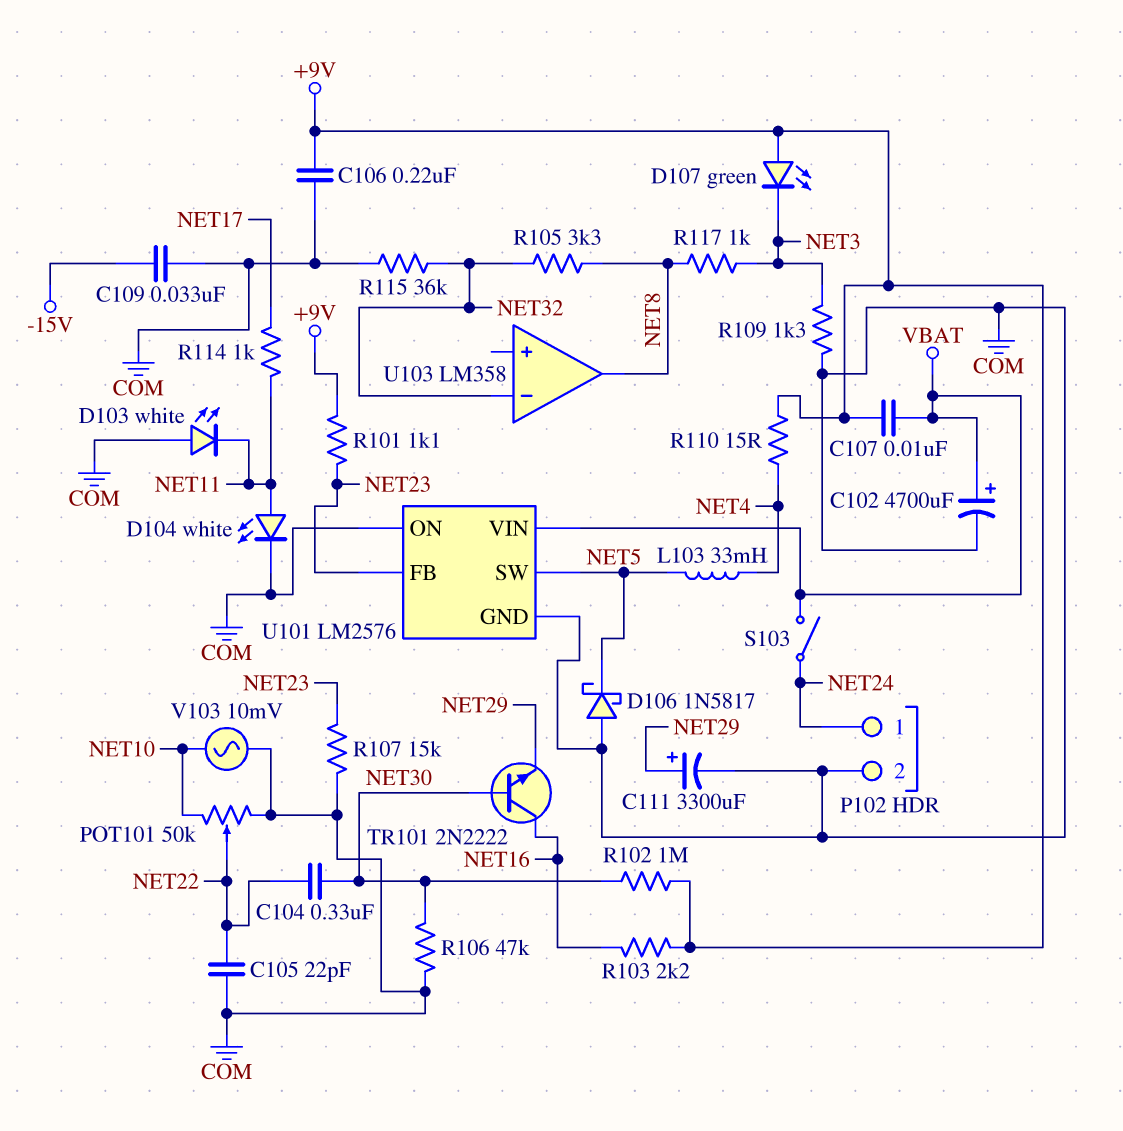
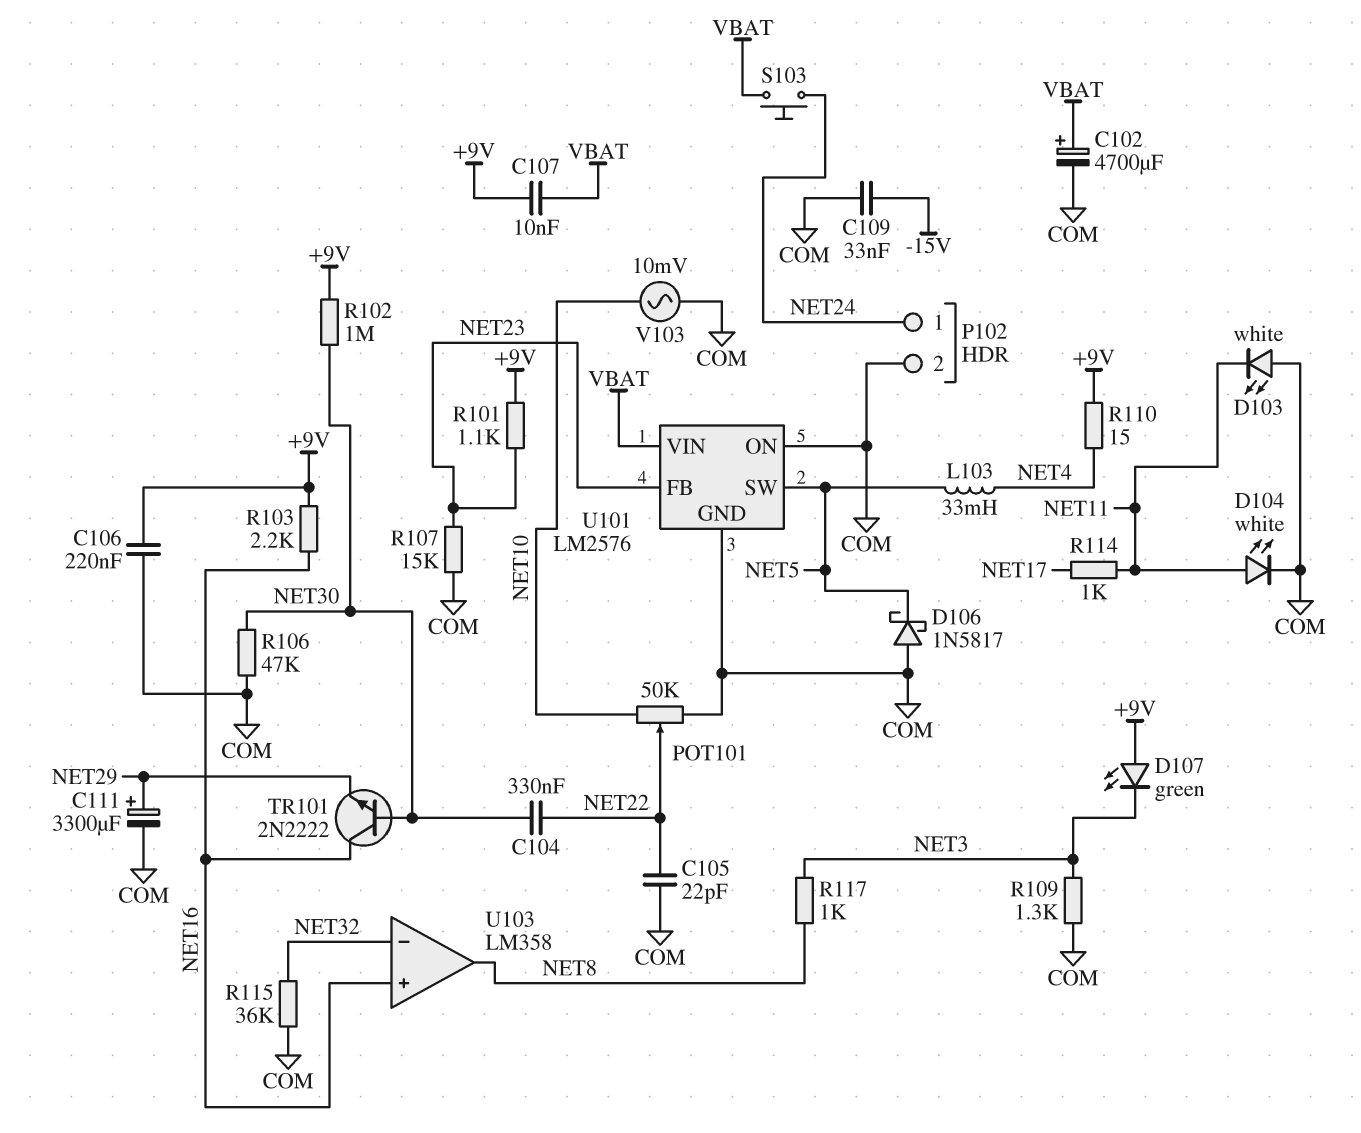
R105: 3.3k (NET8, NET32) -> none
S103: switch (NET24, VBAT) -> button (NET24, VBAT)
U103 pin in+: none -> NET16

